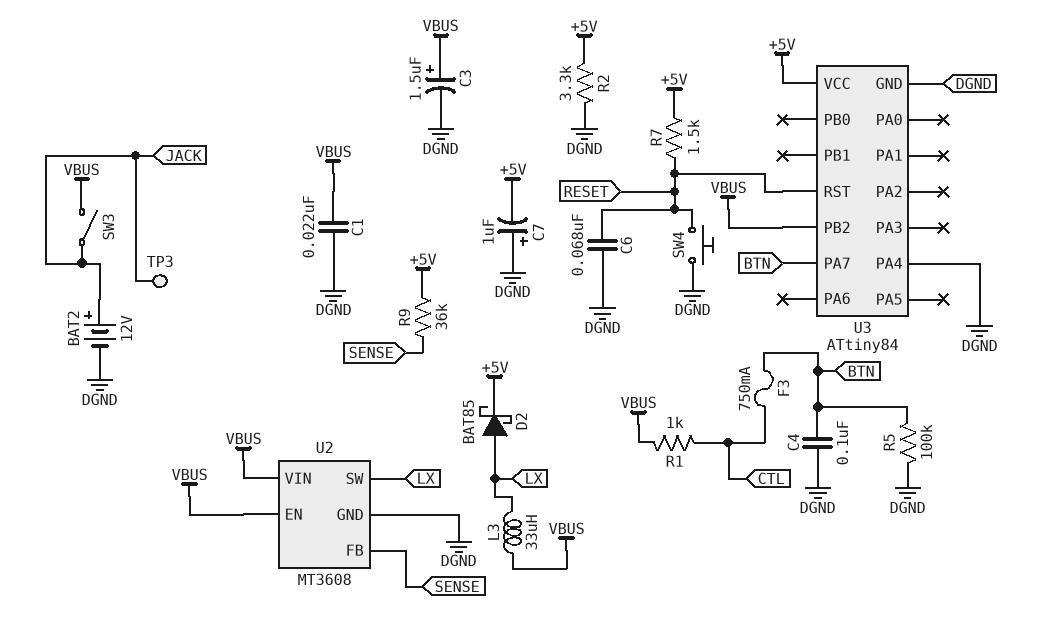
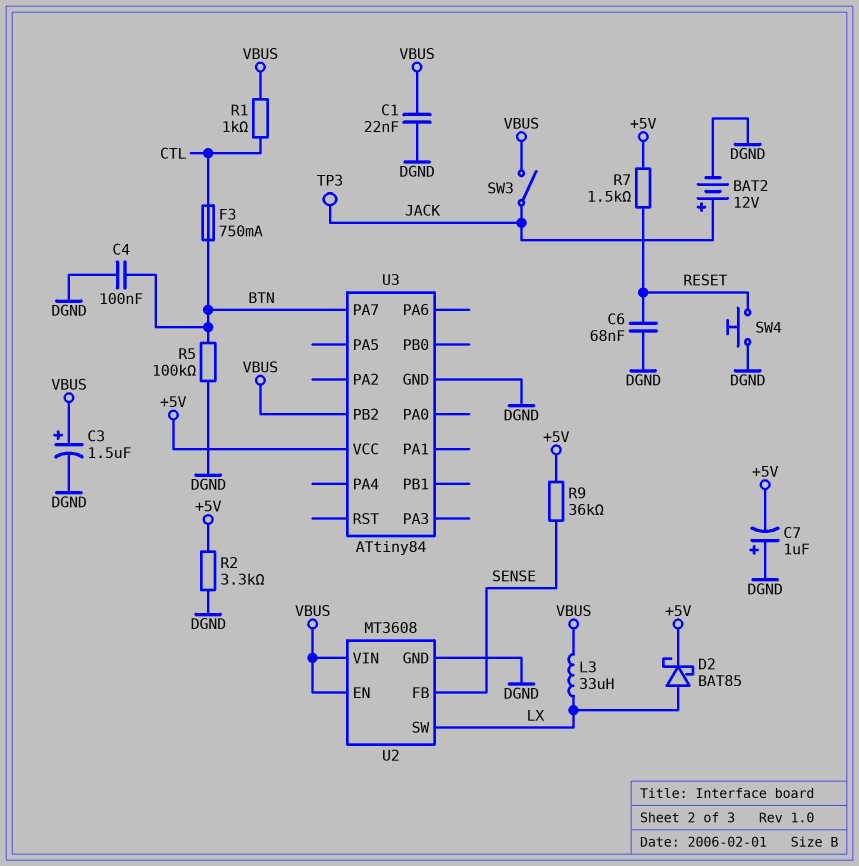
U3 pin PA4: DGND -> none
U3 pin RST: RESET -> none

